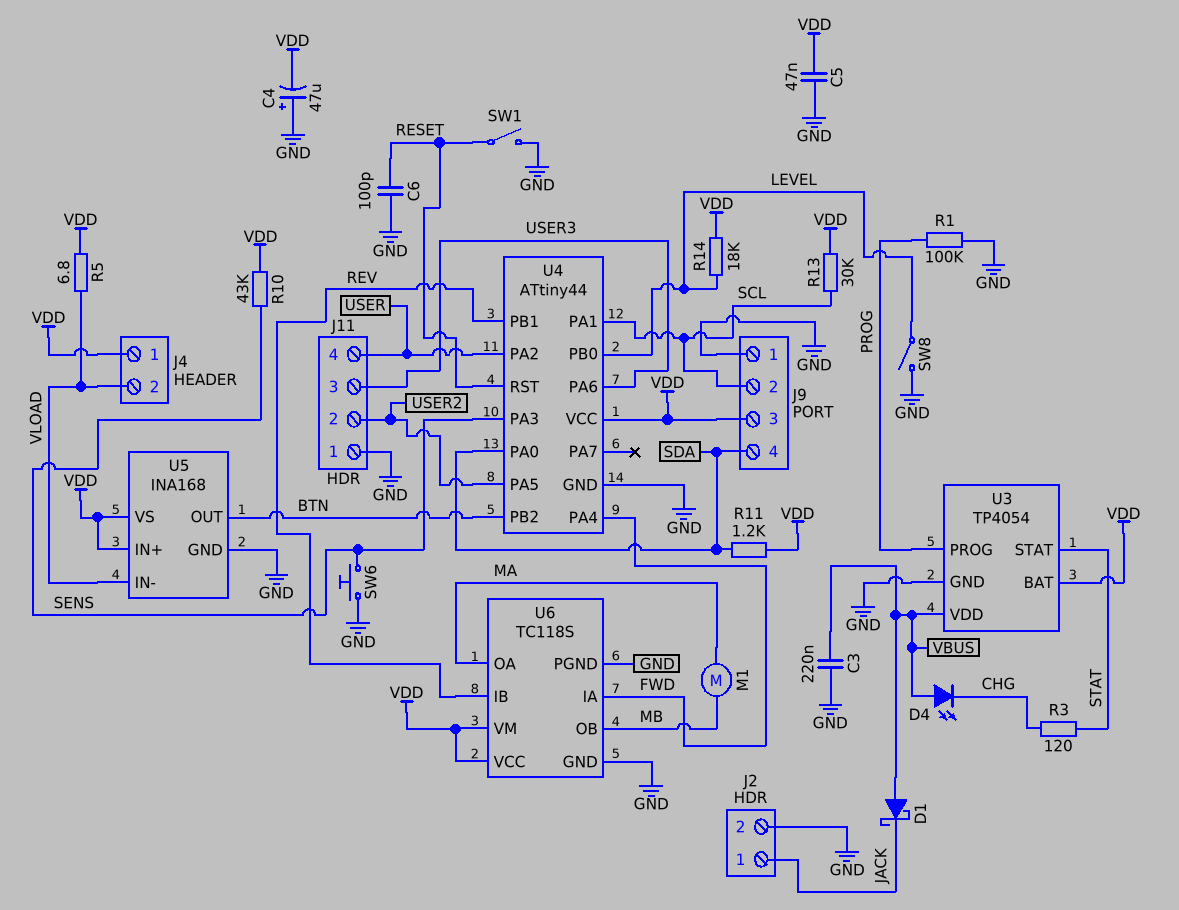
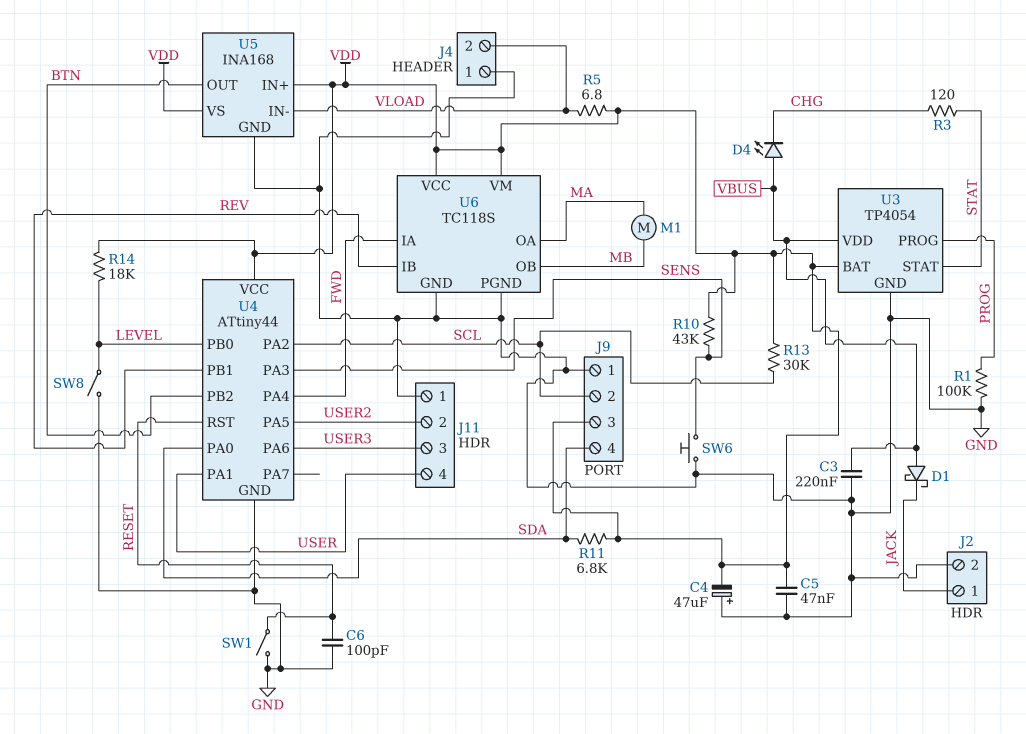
J4 pin 1: VDD -> GND
R11: 1.2k (SDA, VDD) -> 6.8k (SDA, VDD)
U4 pin PA1: SCL -> USER
U4 pin PA2: USER -> SCL

